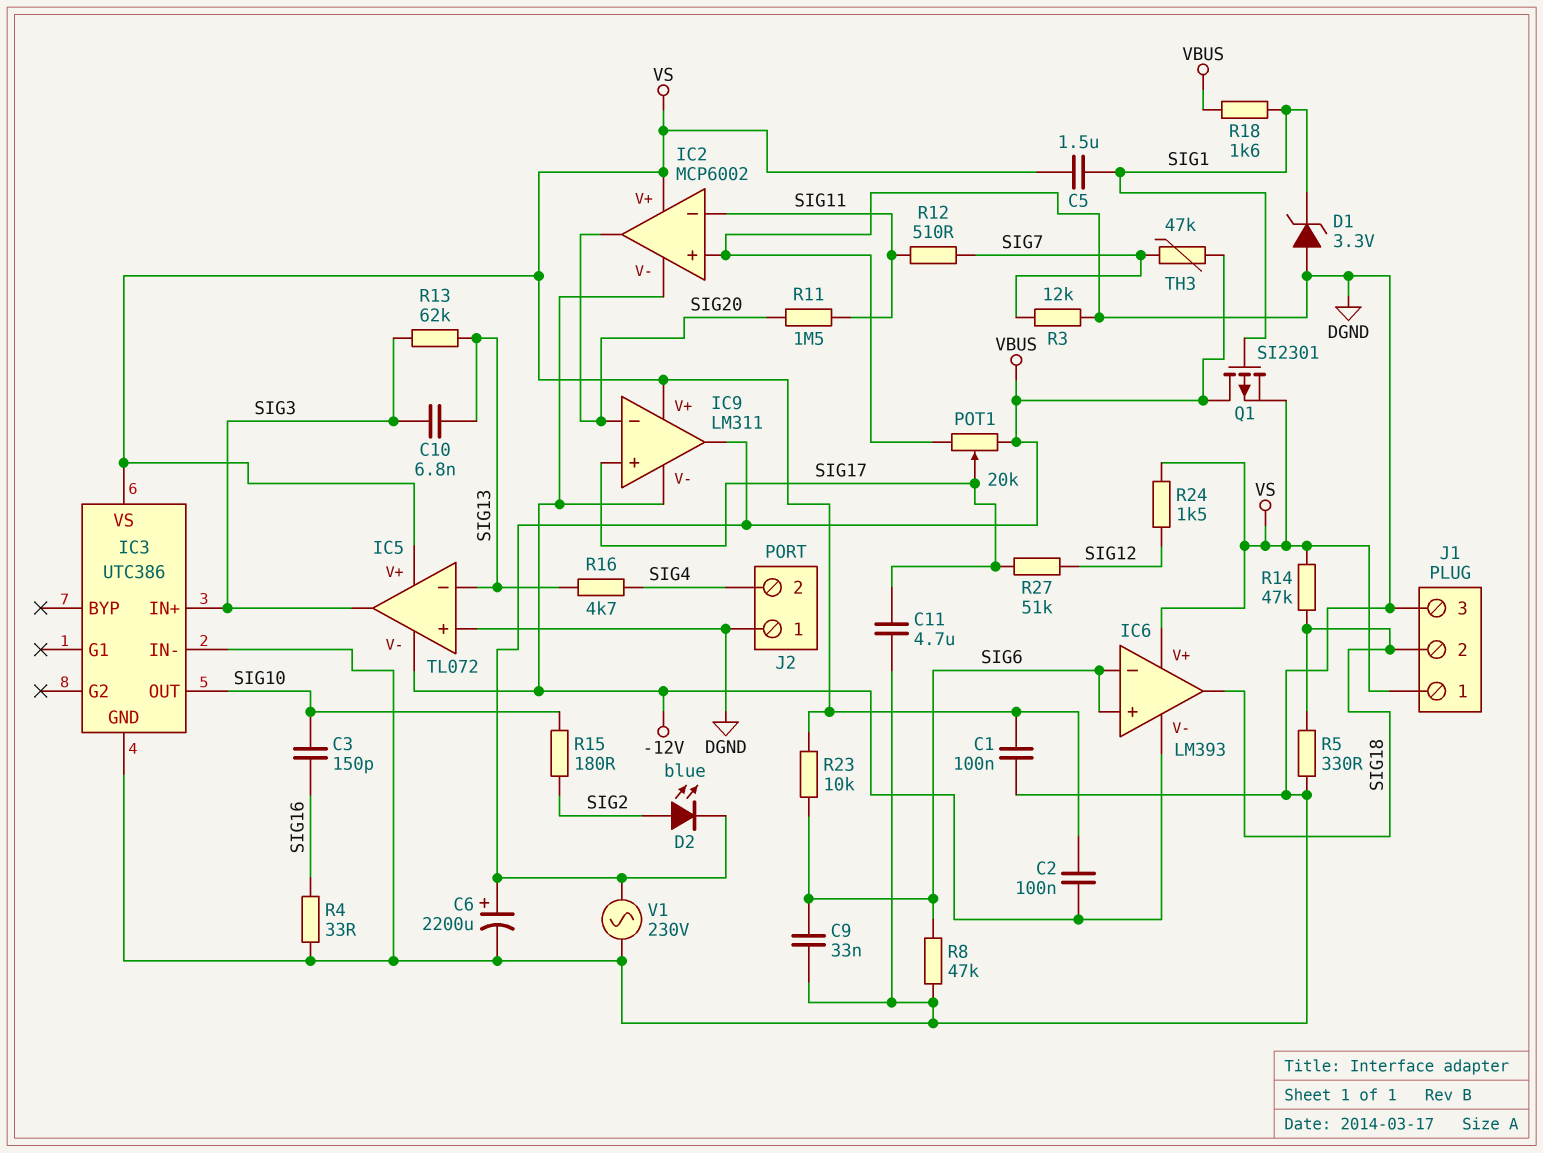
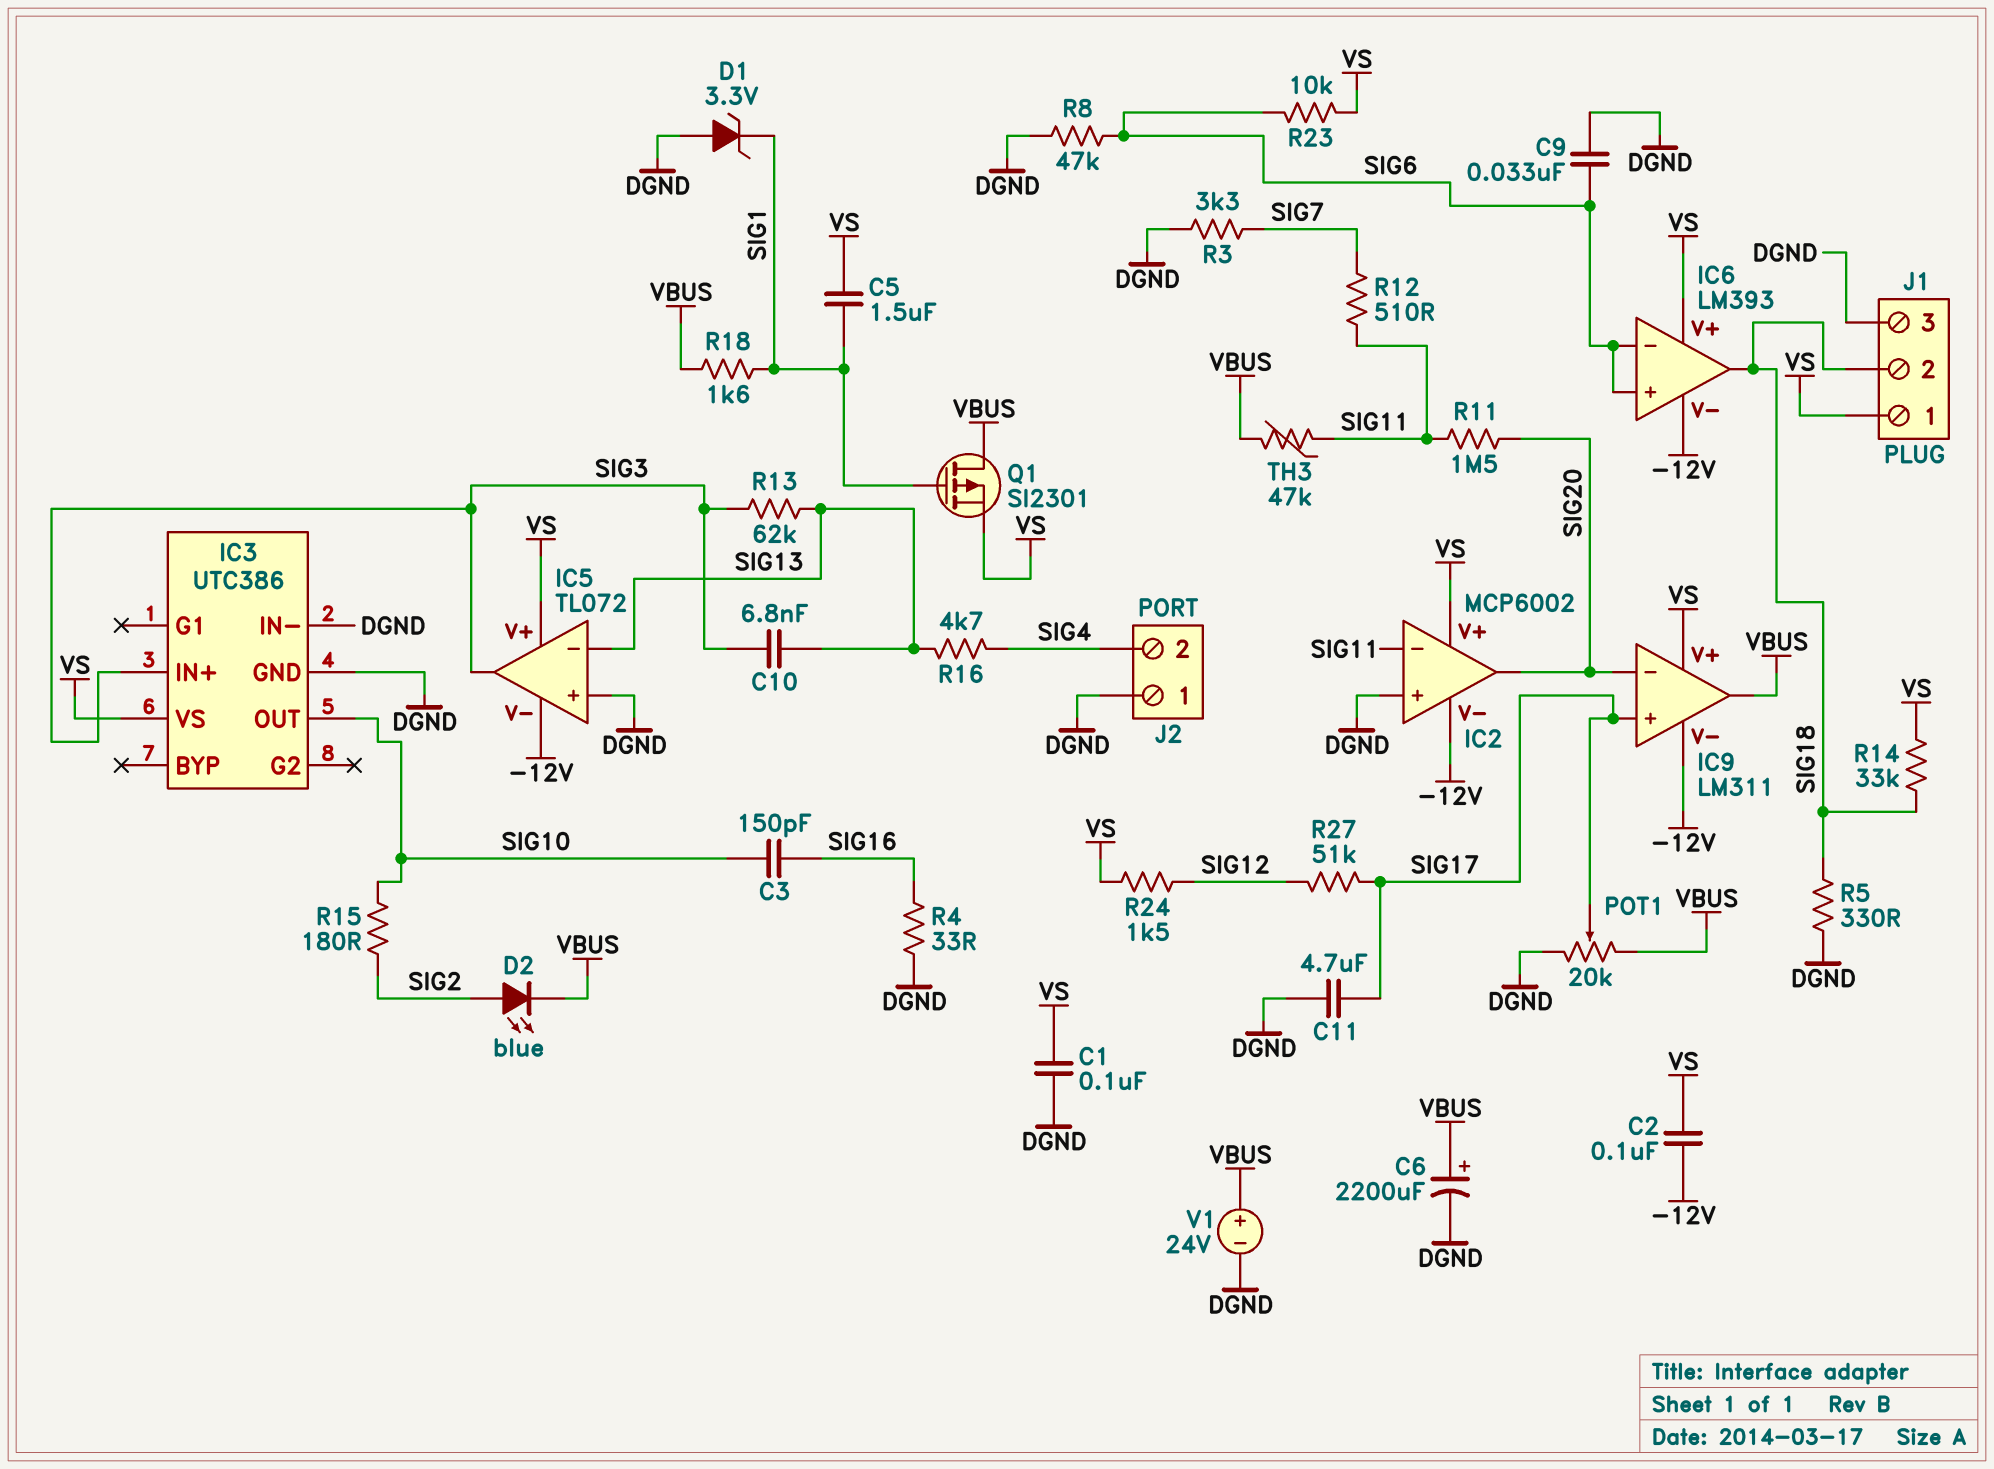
R3: 12k (DGND, SIG7) -> 3.3k (DGND, SIG7)
R14: 47k (SIG18, VS) -> 33k (SIG18, VS)
TH3: 47k (SIG7, VBUS) -> 47k (SIG11, VBUS)
V1: AC 230V (DGND, VBUS) -> 24V (plus VBUS, minus DGND)

